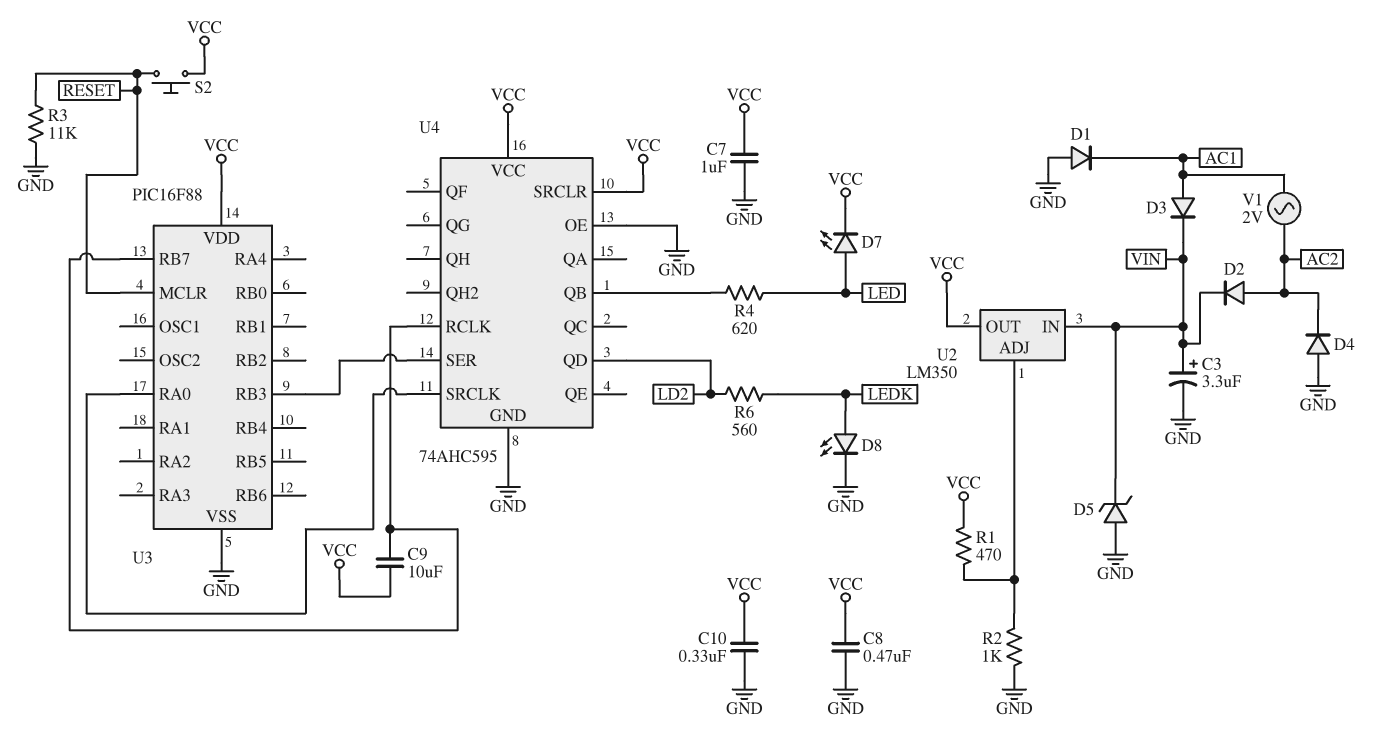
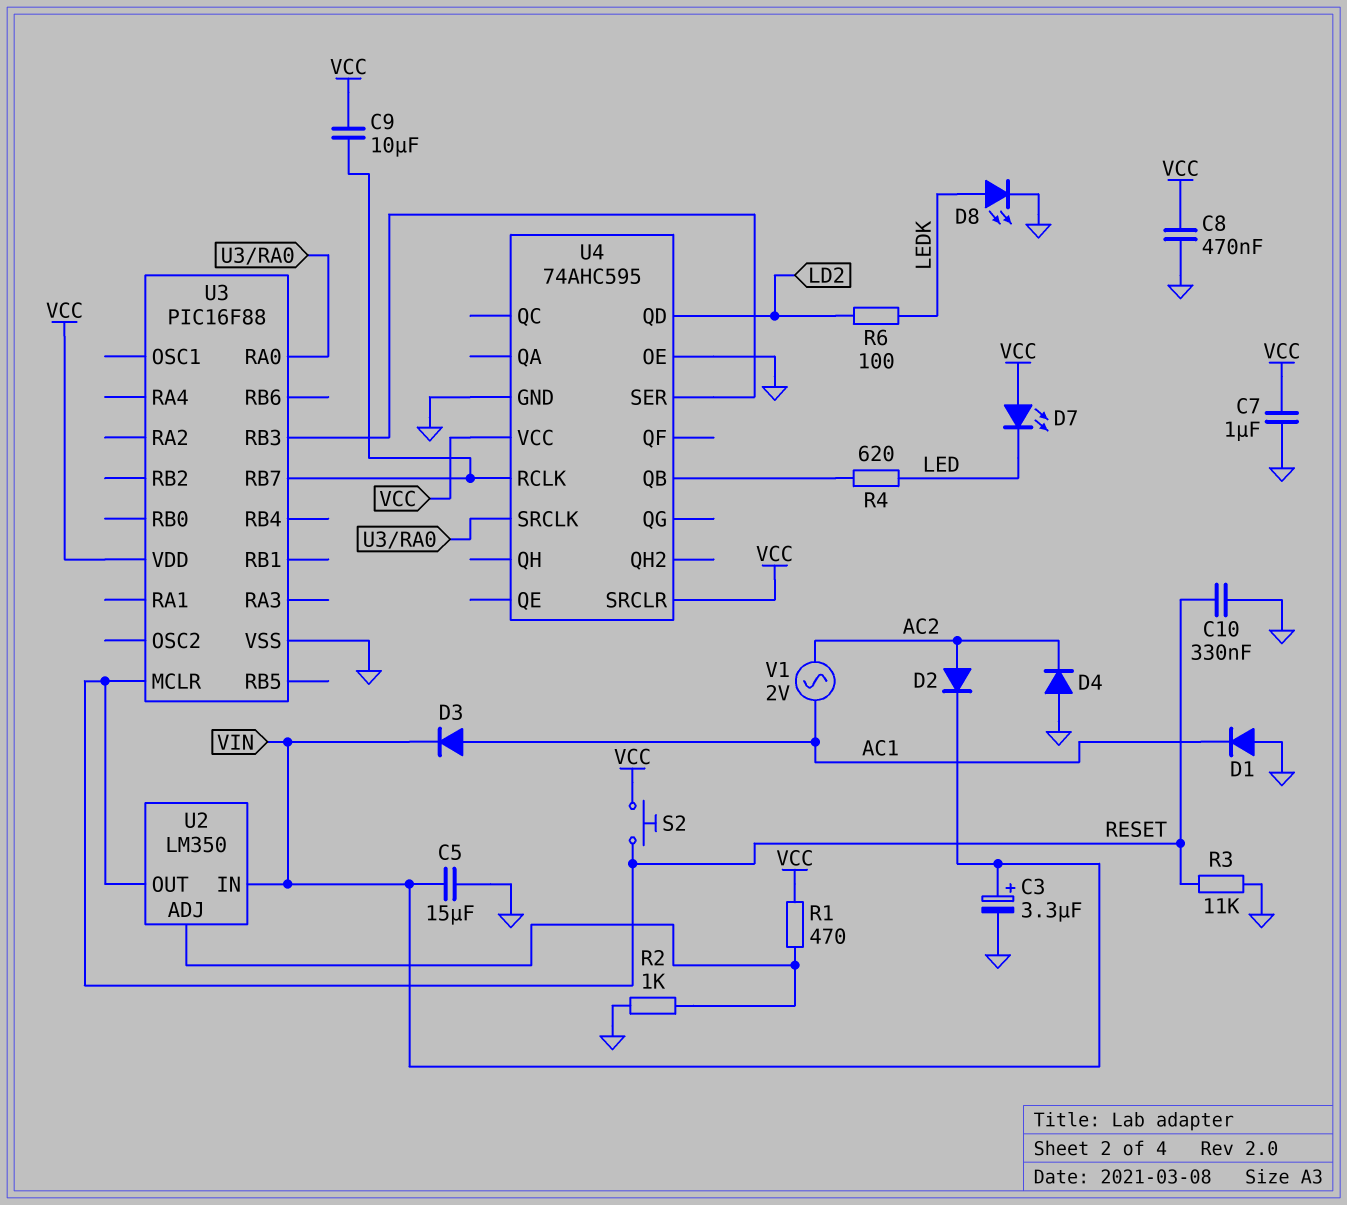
C5: none -> 15uF (GND, VIN)
C10: 330nF (GND, VCC) -> 330nF (GND, RESET)
D5: zener (A GND, K VIN) -> none
D7: LED (A LED, K VCC) -> LED (A VCC, K LED)
R6: 560 (LD2, LEDK) -> 100 (LD2, LEDK)
U2 pin OUT: VCC -> RESET

